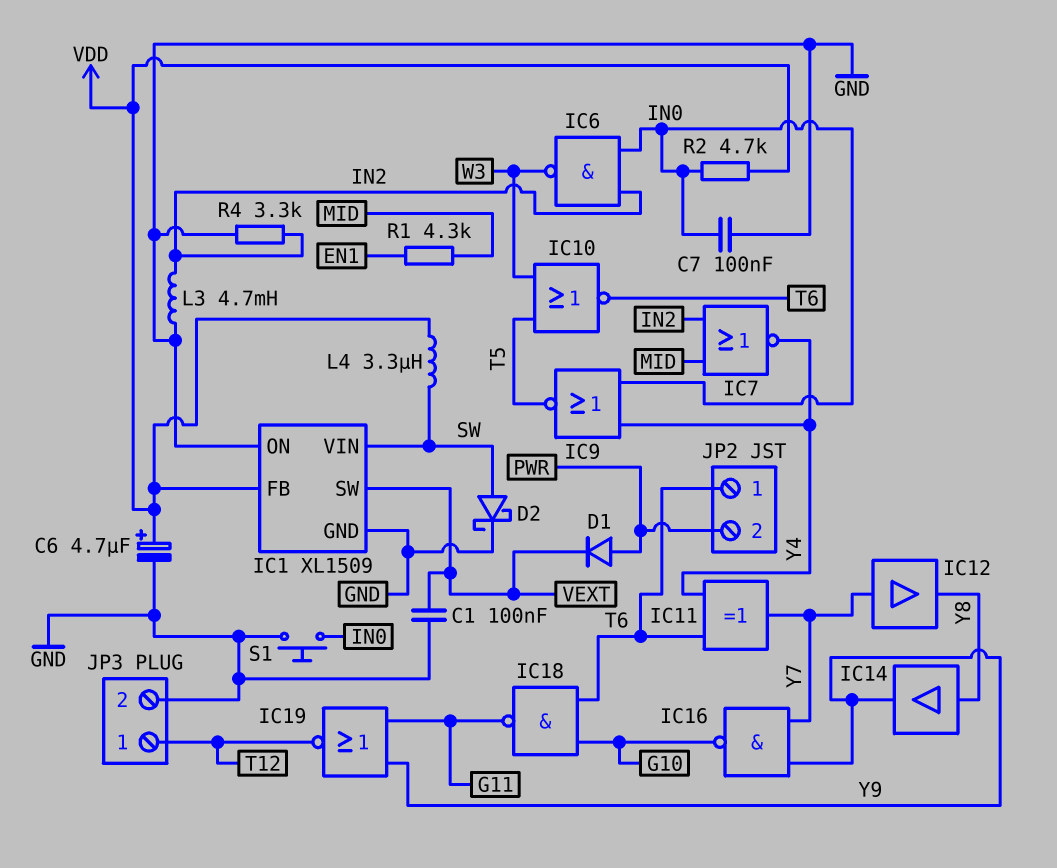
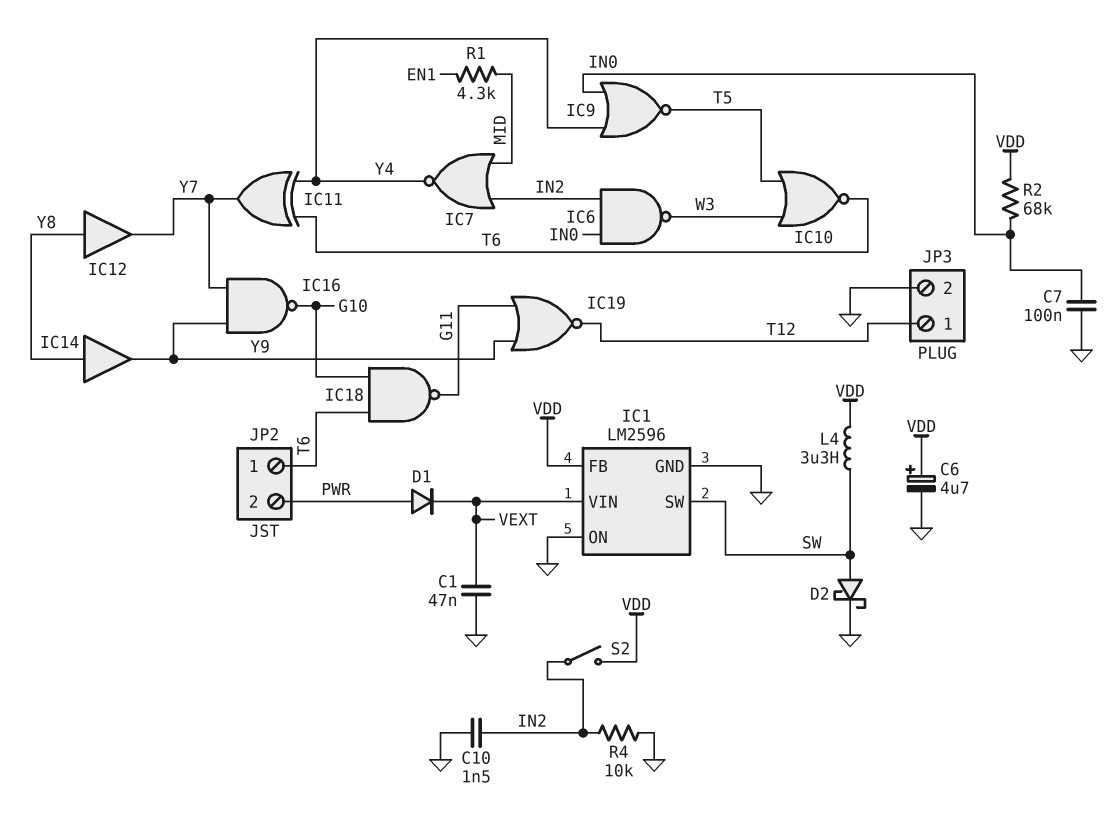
C1: 100nF (GND, VEXT) -> 47nF (GND, VEXT)
C10: none -> 1.5nF (GND, IN2)
IC1: XL1509 -> LM2596
IC1 pin SW: VEXT -> SW
IC1 pin VIN: SW -> VEXT
IC12: buffer (in Y7, out Y8) -> buffer (in Y8, out Y7)
L3: 4.7mH (GND, IN2) -> none
R2: 4.7k (IN0, VDD) -> 68k (IN0, VDD)
R4: 3.3k (GND, IN2) -> 10k (GND, IN2)
S1: button (GND, IN0) -> none
S2: none -> switch (IN2, VDD)

